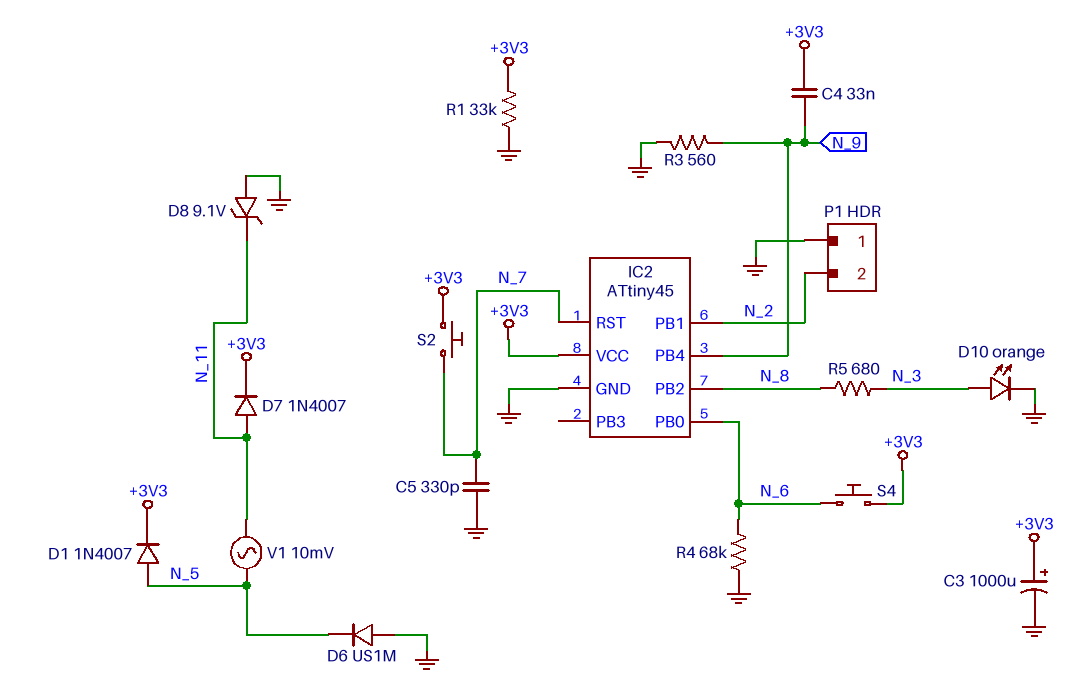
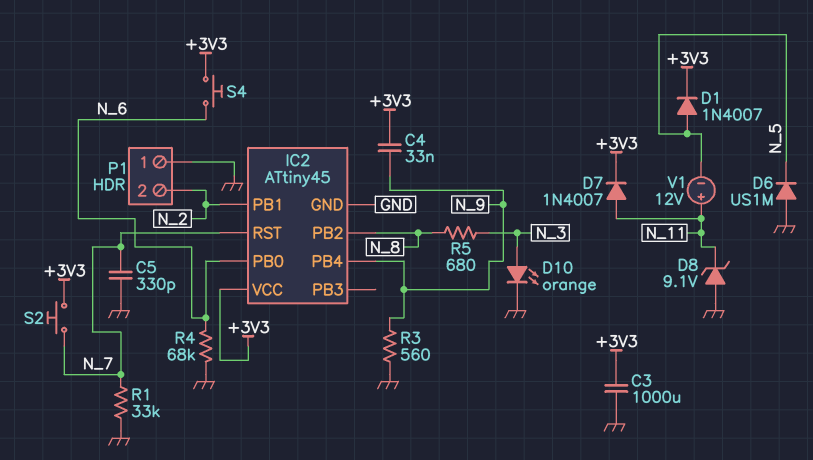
C3: 1000uF (plus +3V3, minus GND) -> 1000uF (+3V3, GND)
R1: 33k (+3V3, GND) -> 33k (GND, N_7)
V1: AC 10mV (N_5, N_11) -> 12V (plus N_11, minus N_5)

